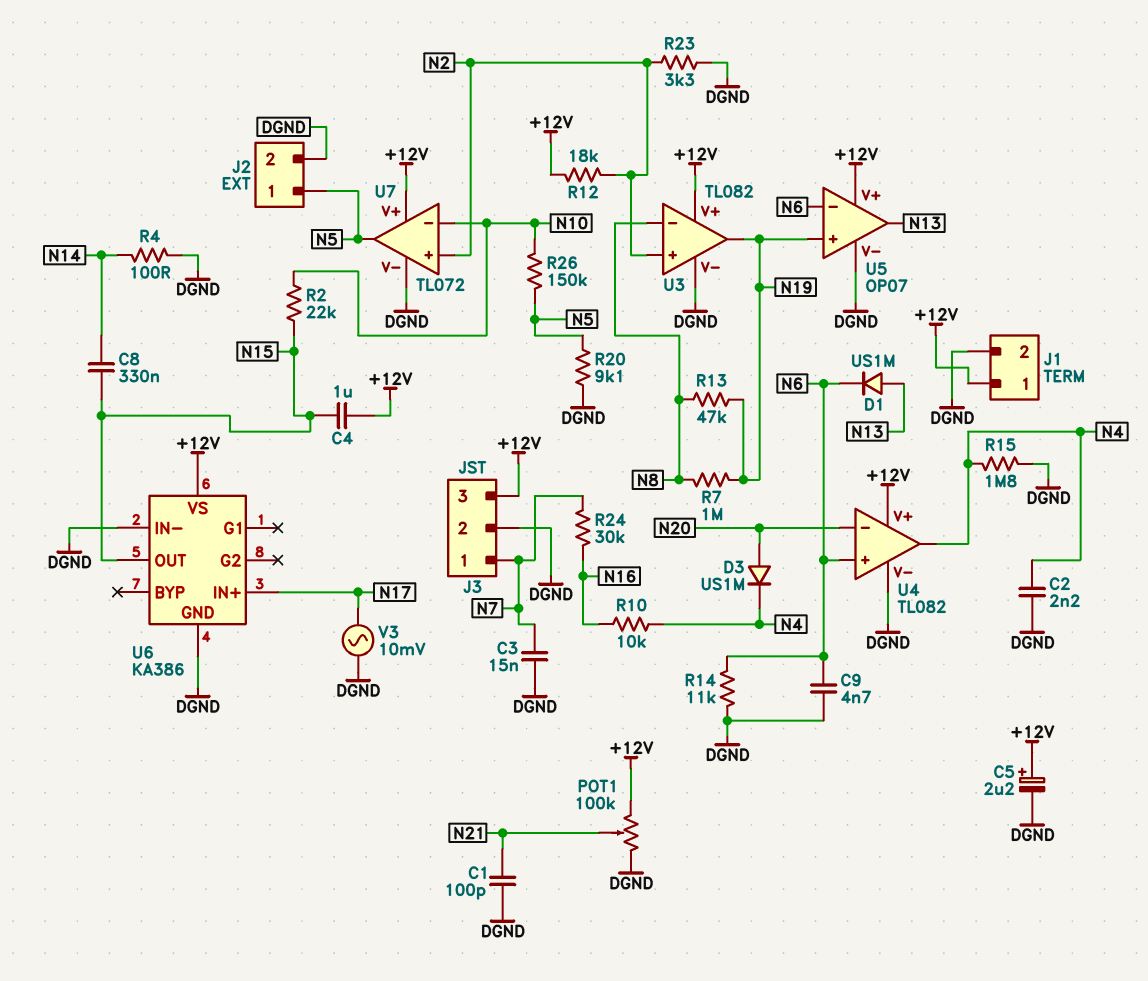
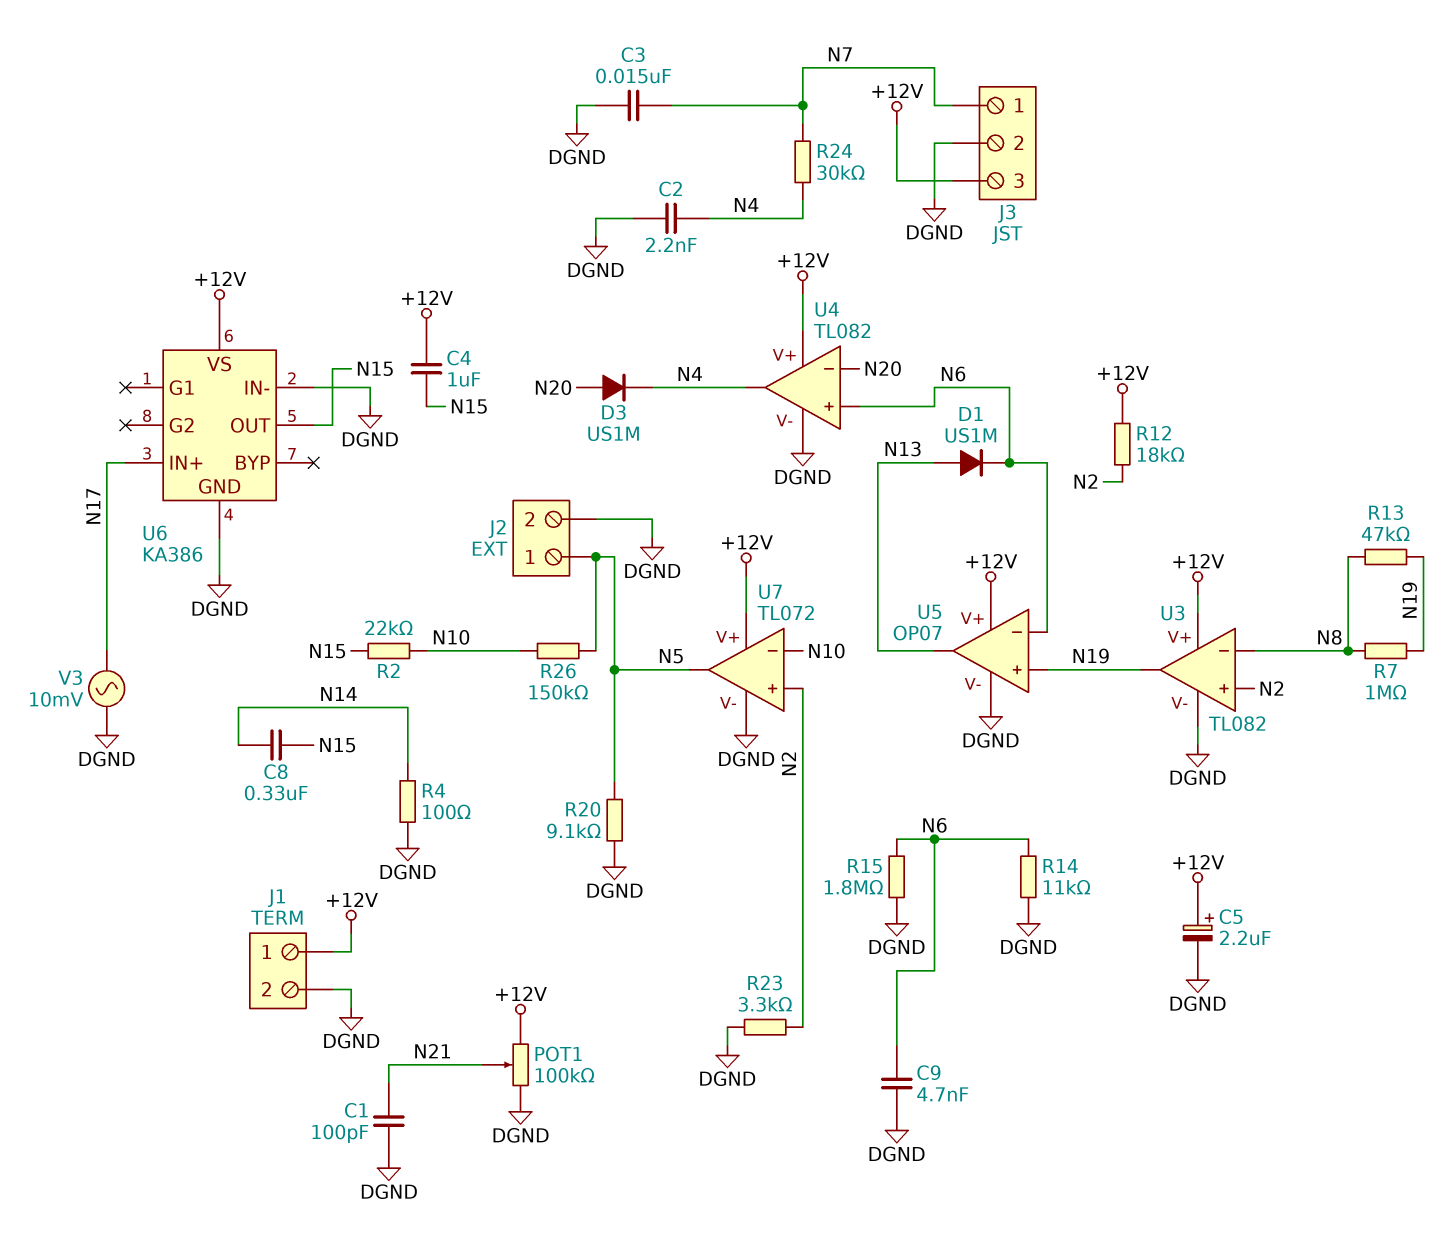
R10: 10k (N4, N16) -> none
R15: 1.8M (DGND, N4) -> 1.8M (DGND, N6)
R24: 30k (N7, N16) -> 30k (N4, N7)

